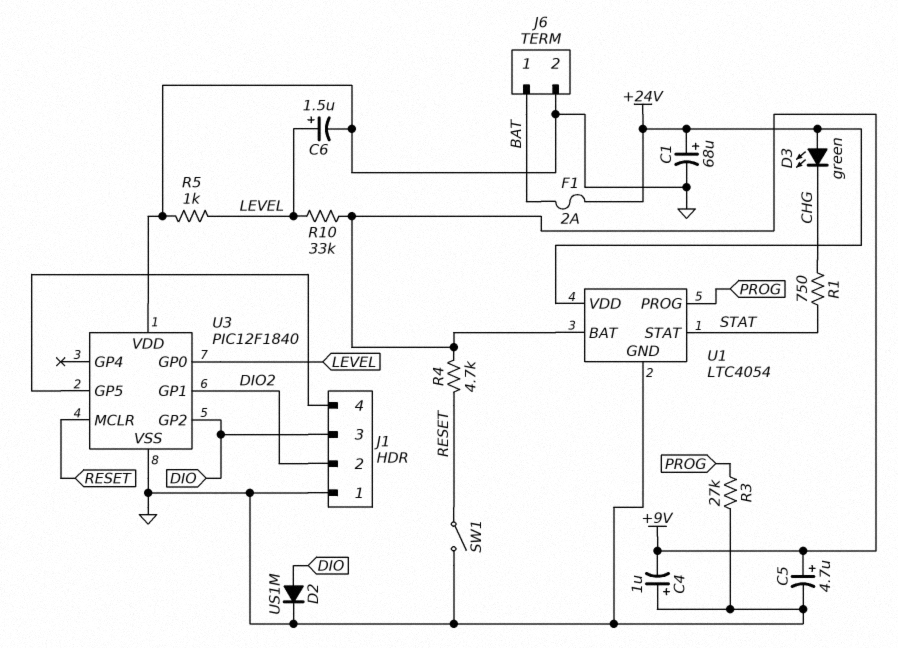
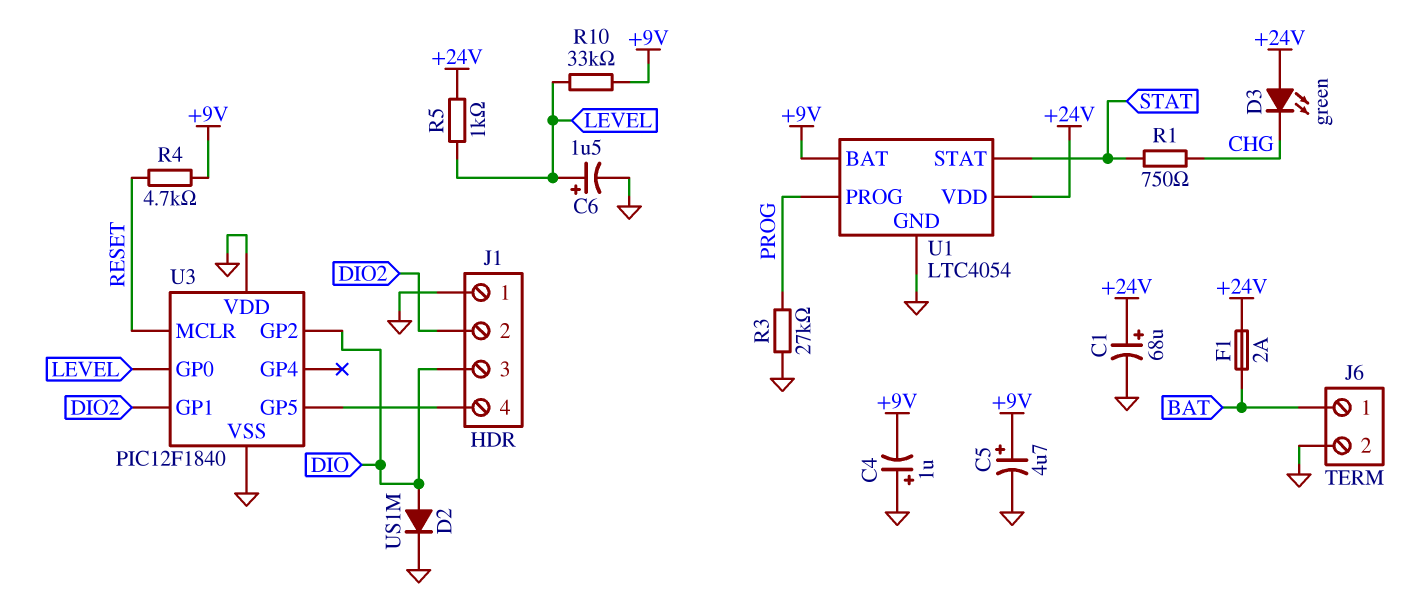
R5: 1k (GND, LEVEL) -> 1k (+24V, LEVEL)
SW1: switch (GND, RESET) -> none

